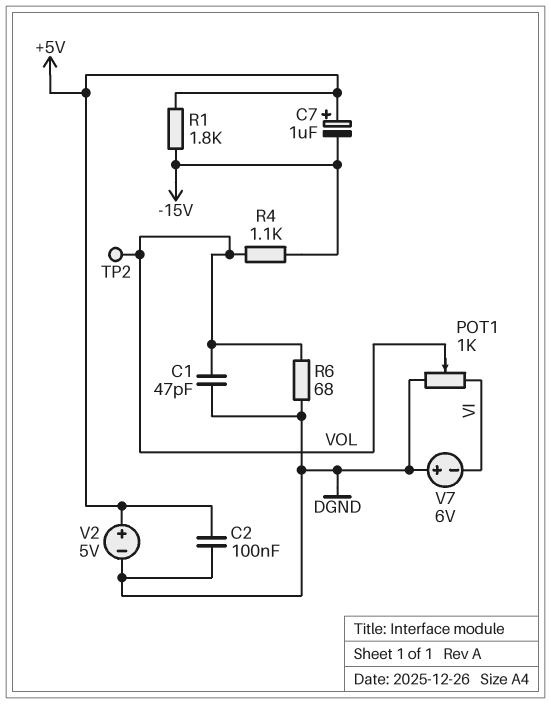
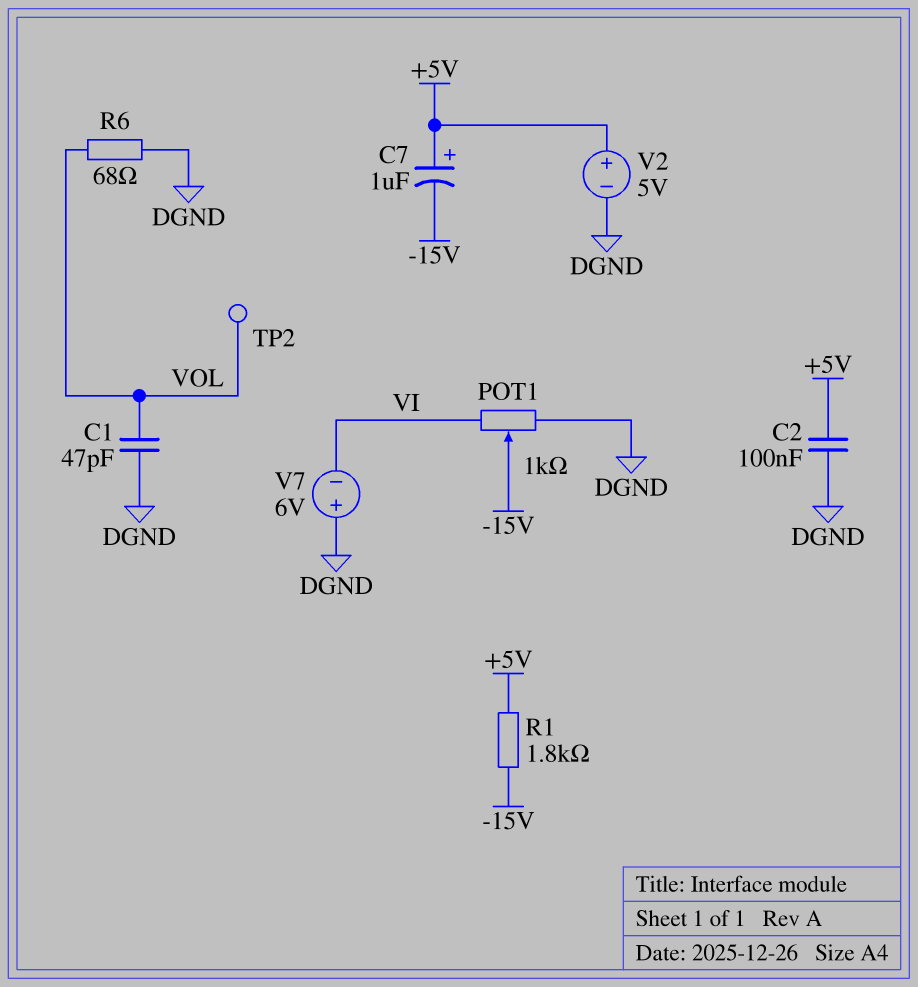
POT1: 1k (DGND, VI, wiper VOL) -> 1k (DGND, VI, wiper -15V)
R4: 1.1k (-15V, VOL) -> none

